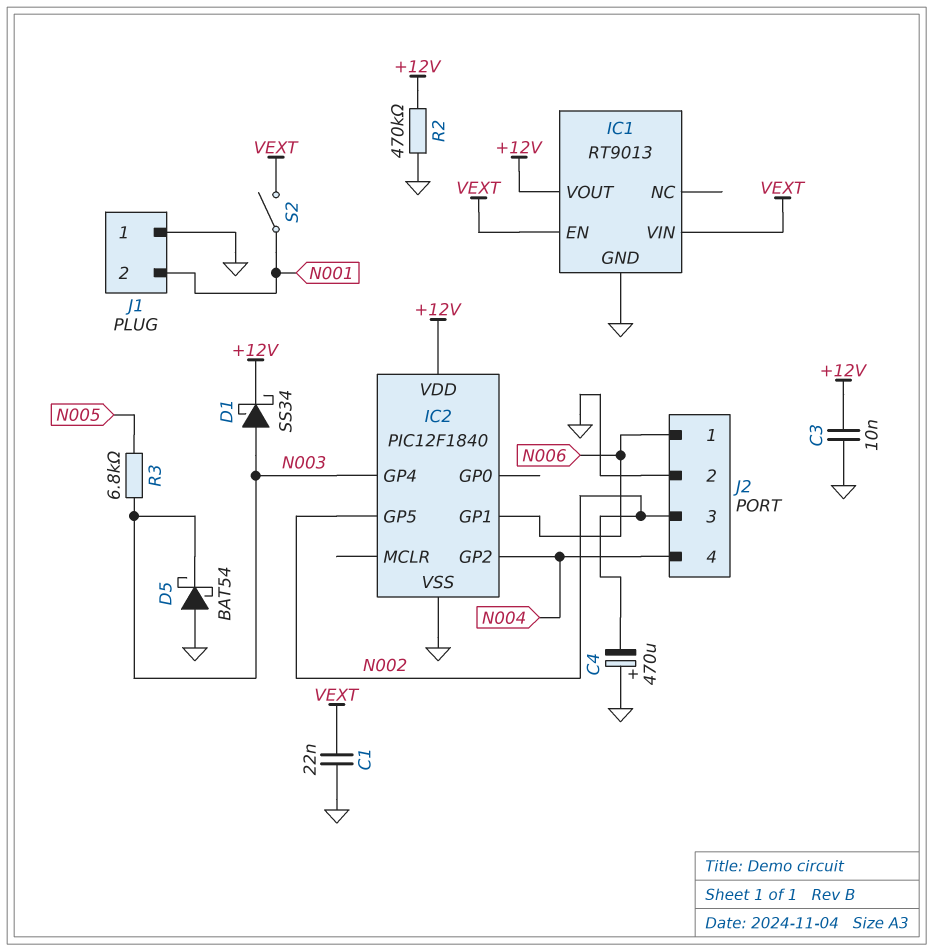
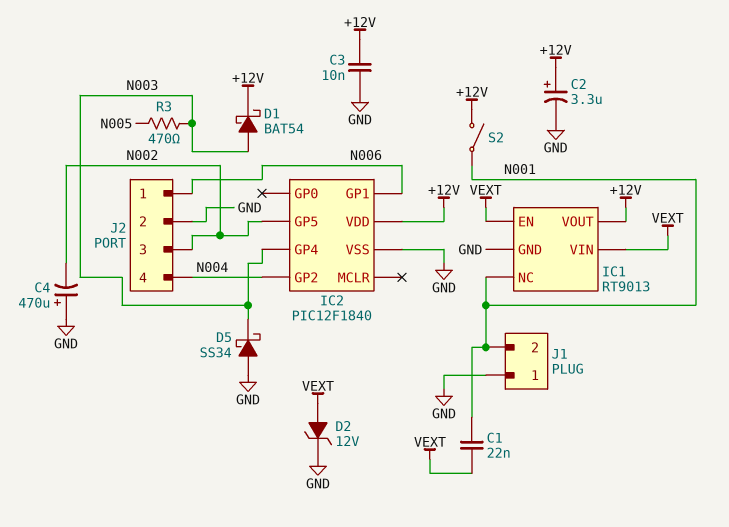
C1: 22nF (GND, VEXT) -> 22nF (N001, VEXT)
C2: none -> 3.3uF (plus +12V, minus GND)
D1: schottky SS34 (A N003, K +12V) -> schottky BAT54 (A N003, K +12V)
D2: none -> zener 12V (A VEXT, K GND)
D5: schottky BAT54 (A GND, K N003) -> schottky SS34 (A GND, K N003)
IC1 pin NC: none -> N001
R2: 470k (+12V, GND) -> none
R3: 6.8k (N003, N005) -> 470 (N003, N005)
S2: switch (N001, VEXT) -> switch (+12V, N001)

